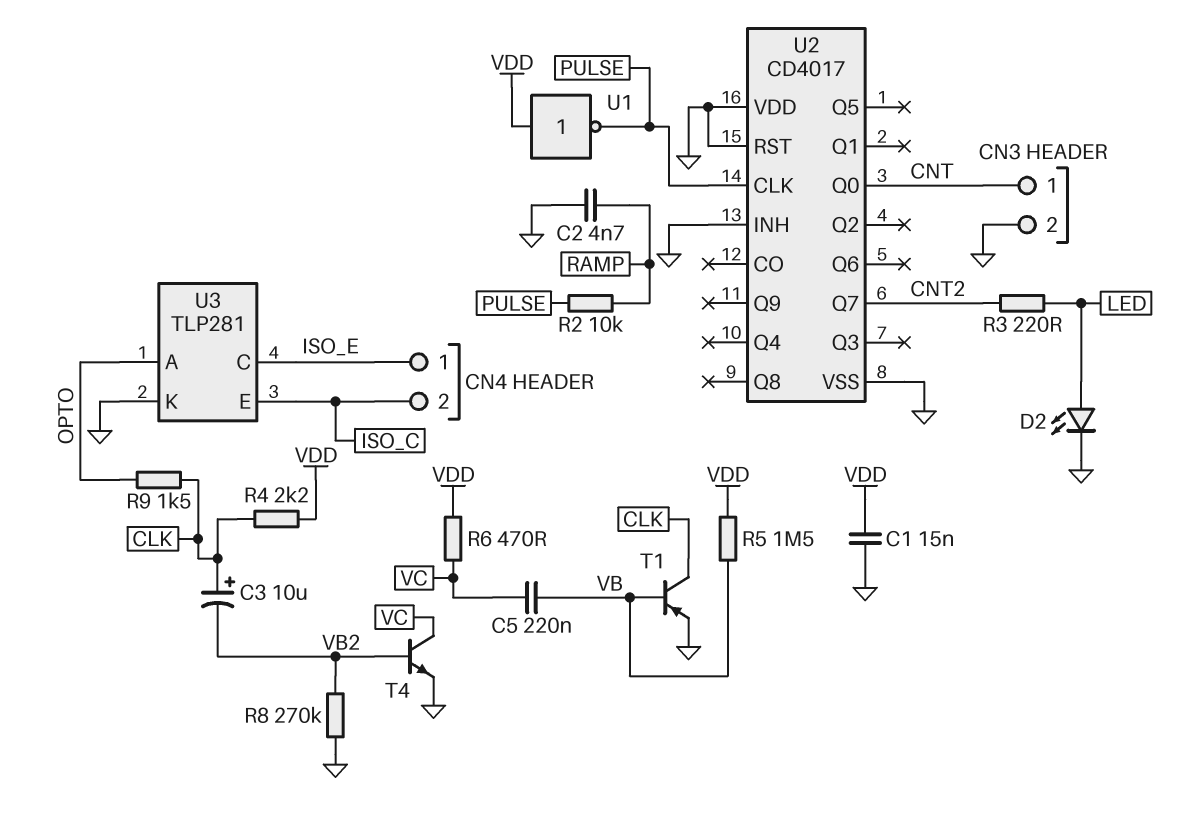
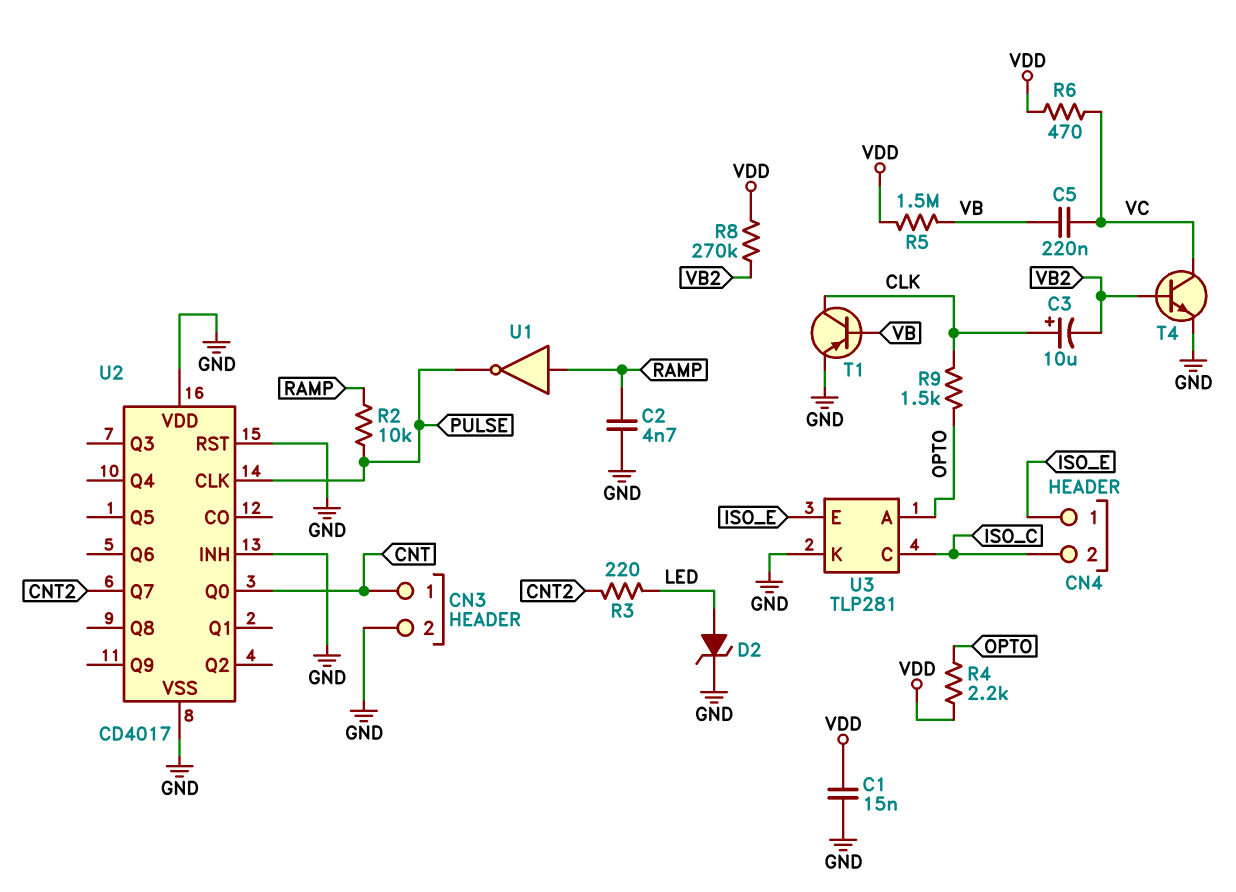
D2: LED (A LED, K GND) -> zener (A LED, K GND)
R4: 2.2k (CLK, VDD) -> 2.2k (OPTO, VDD)
R8: 270k (GND, VB2) -> 270k (VB2, VDD)
U1: NOT (in VDD, out PULSE) -> NOT (in RAMP, out PULSE)
U3 pin C: ISO_E -> ISO_C
U3 pin E: ISO_C -> ISO_E

